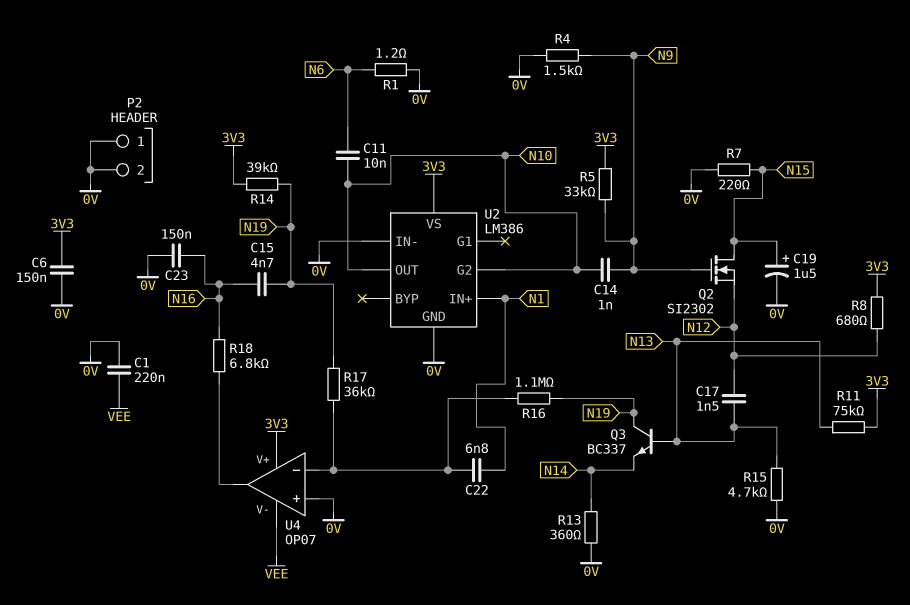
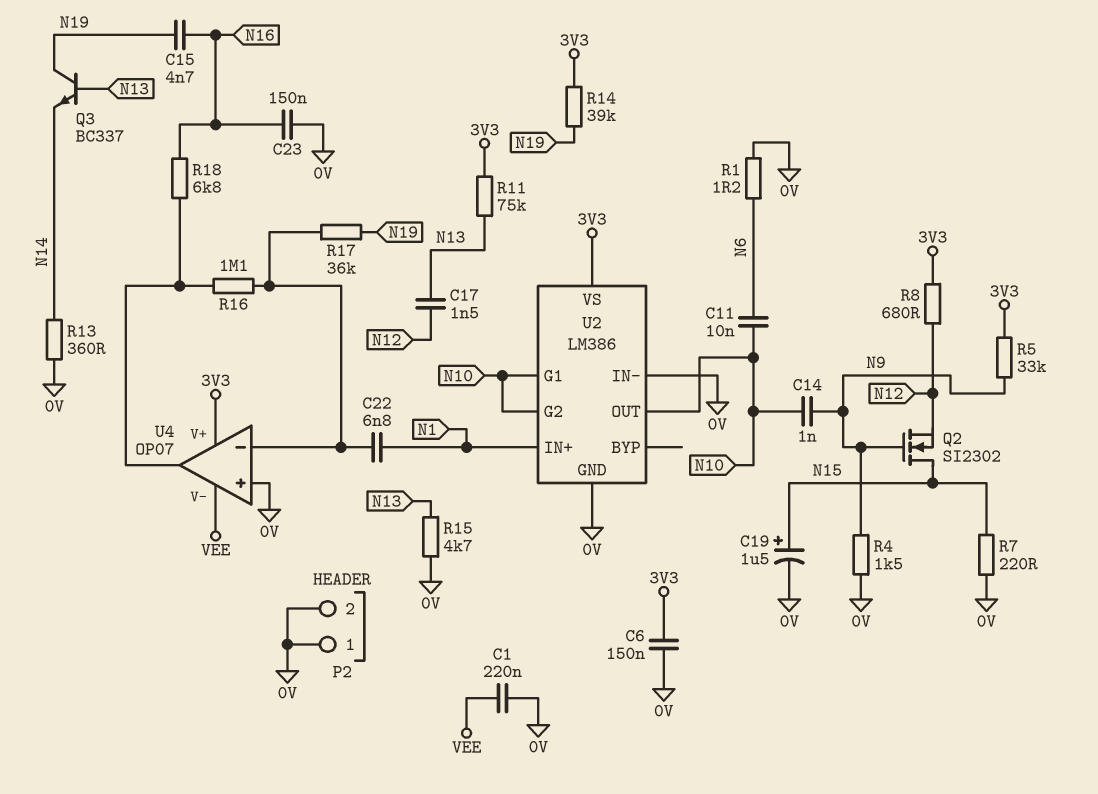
R16: 1.1M (N19, U4/in-) -> 1.1M (U4/in-, U4/out)
U2 pin G1: none -> N10

